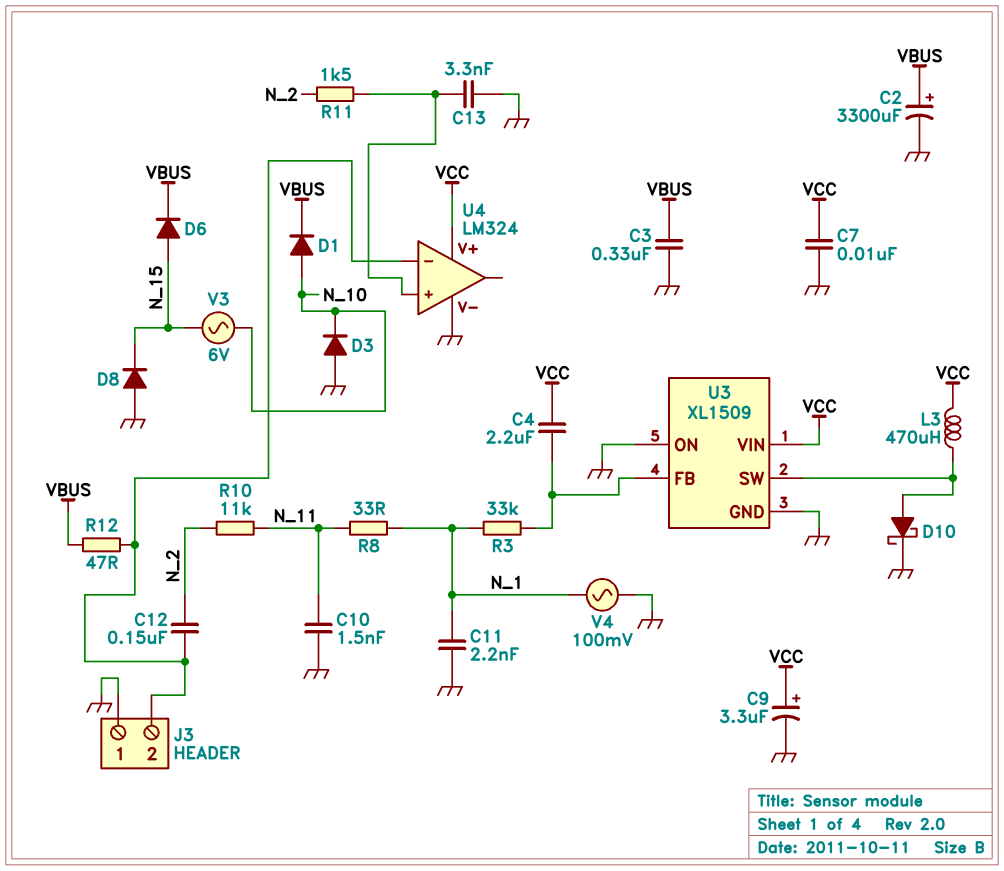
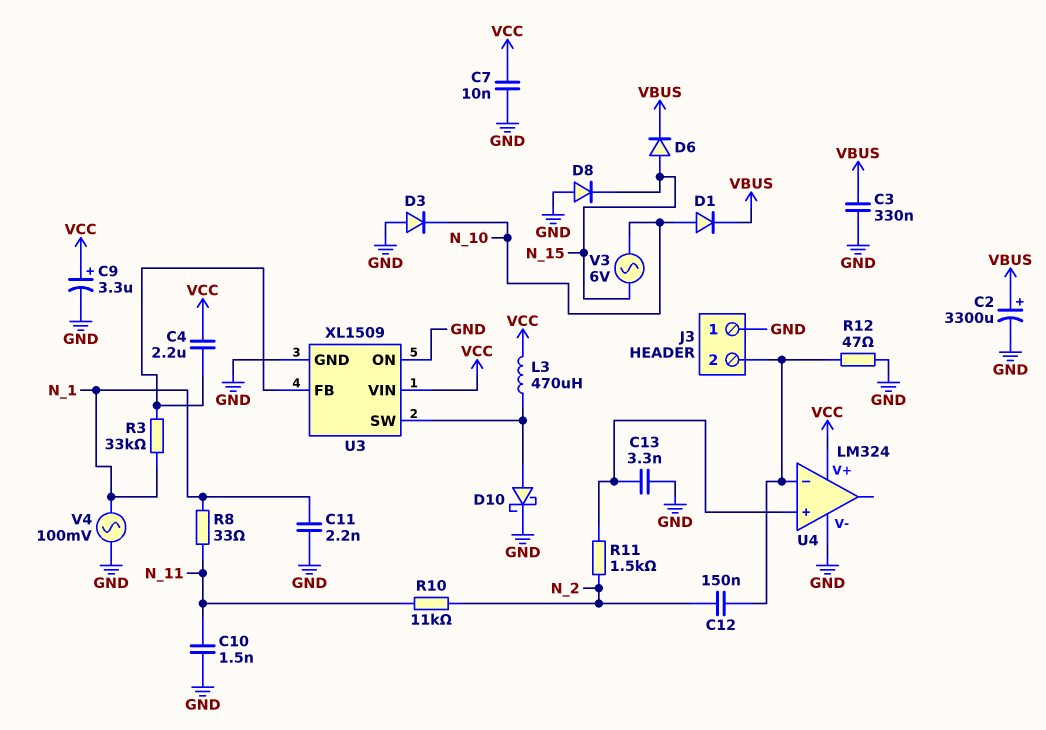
R12: 47 (J3/2, VBUS) -> 47 (GND, J3/2)

